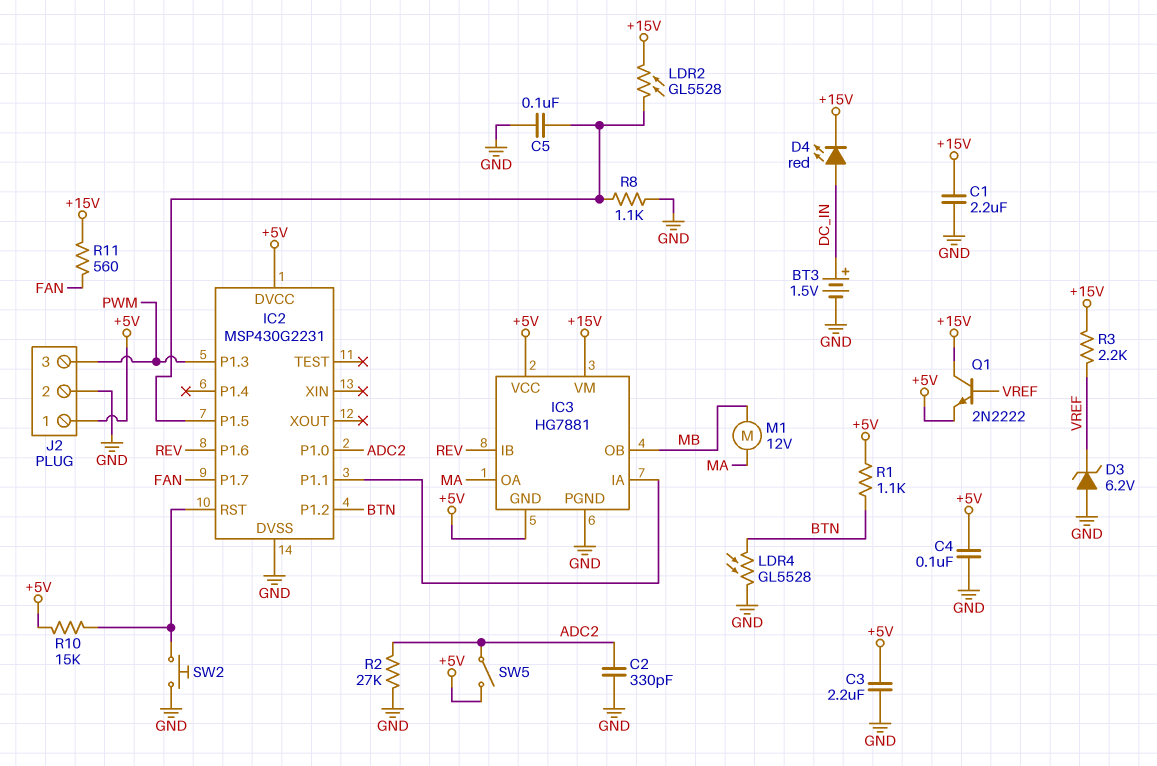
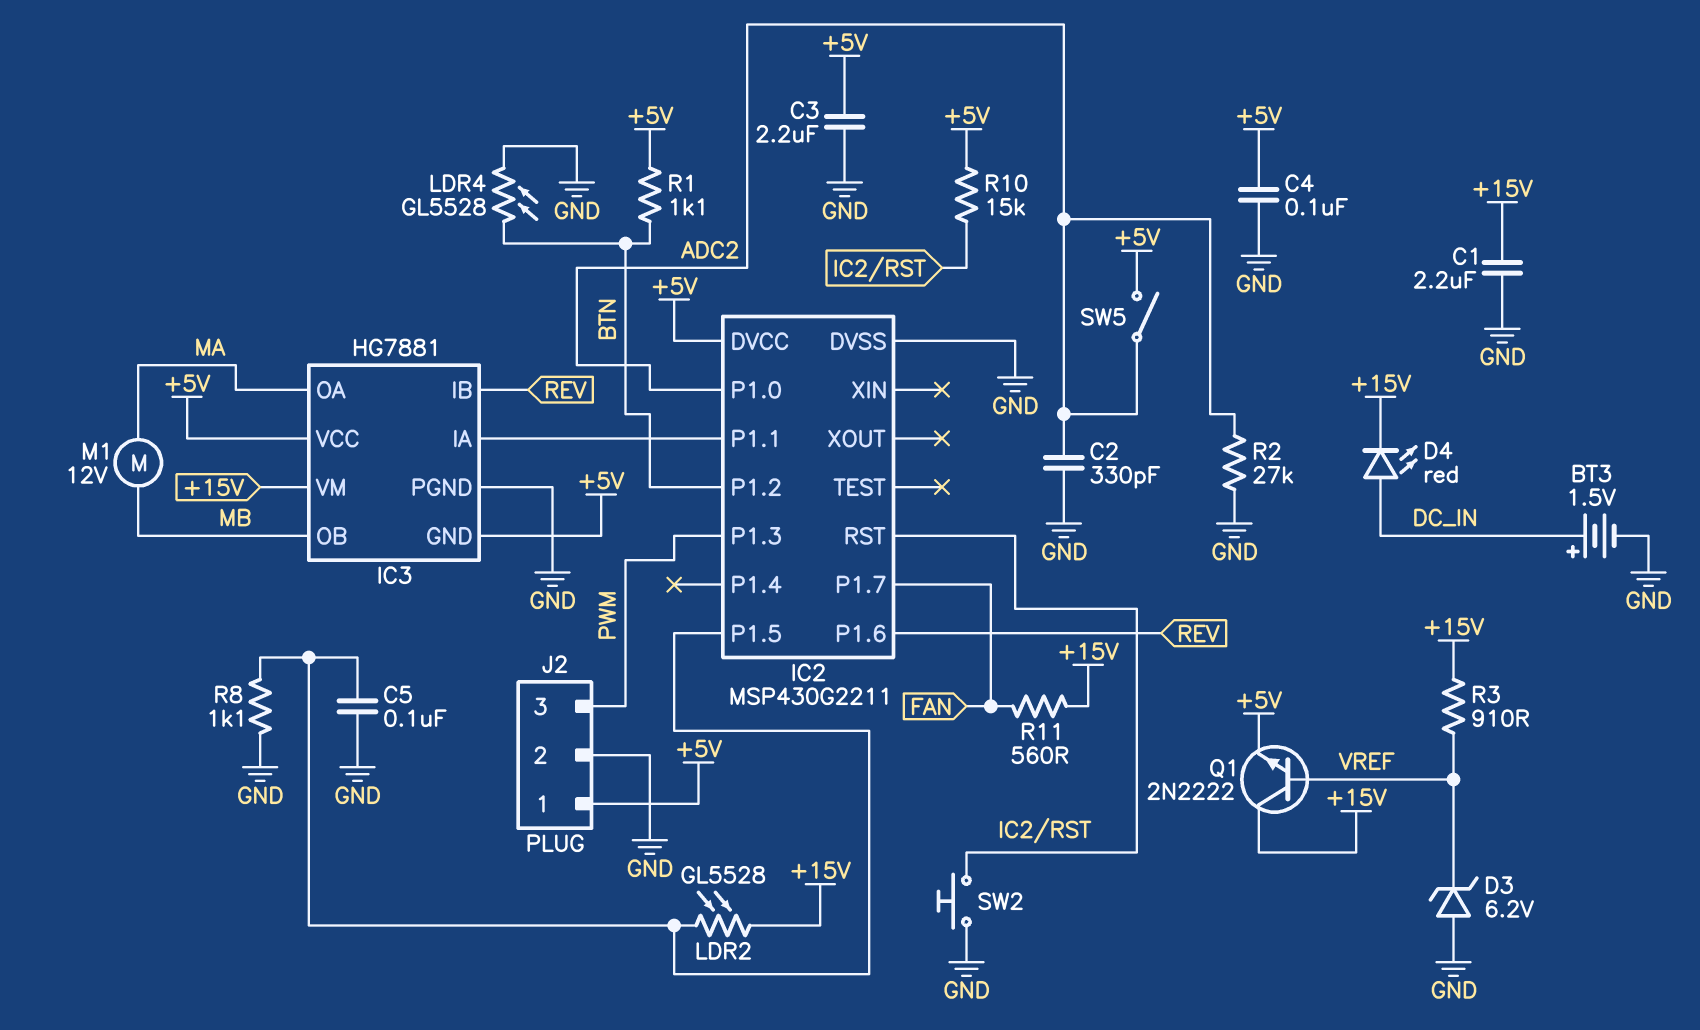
IC2: MSP430G2231 -> MSP430G2211
R3: 2.2k (+15V, VREF) -> 910 (+15V, VREF)

